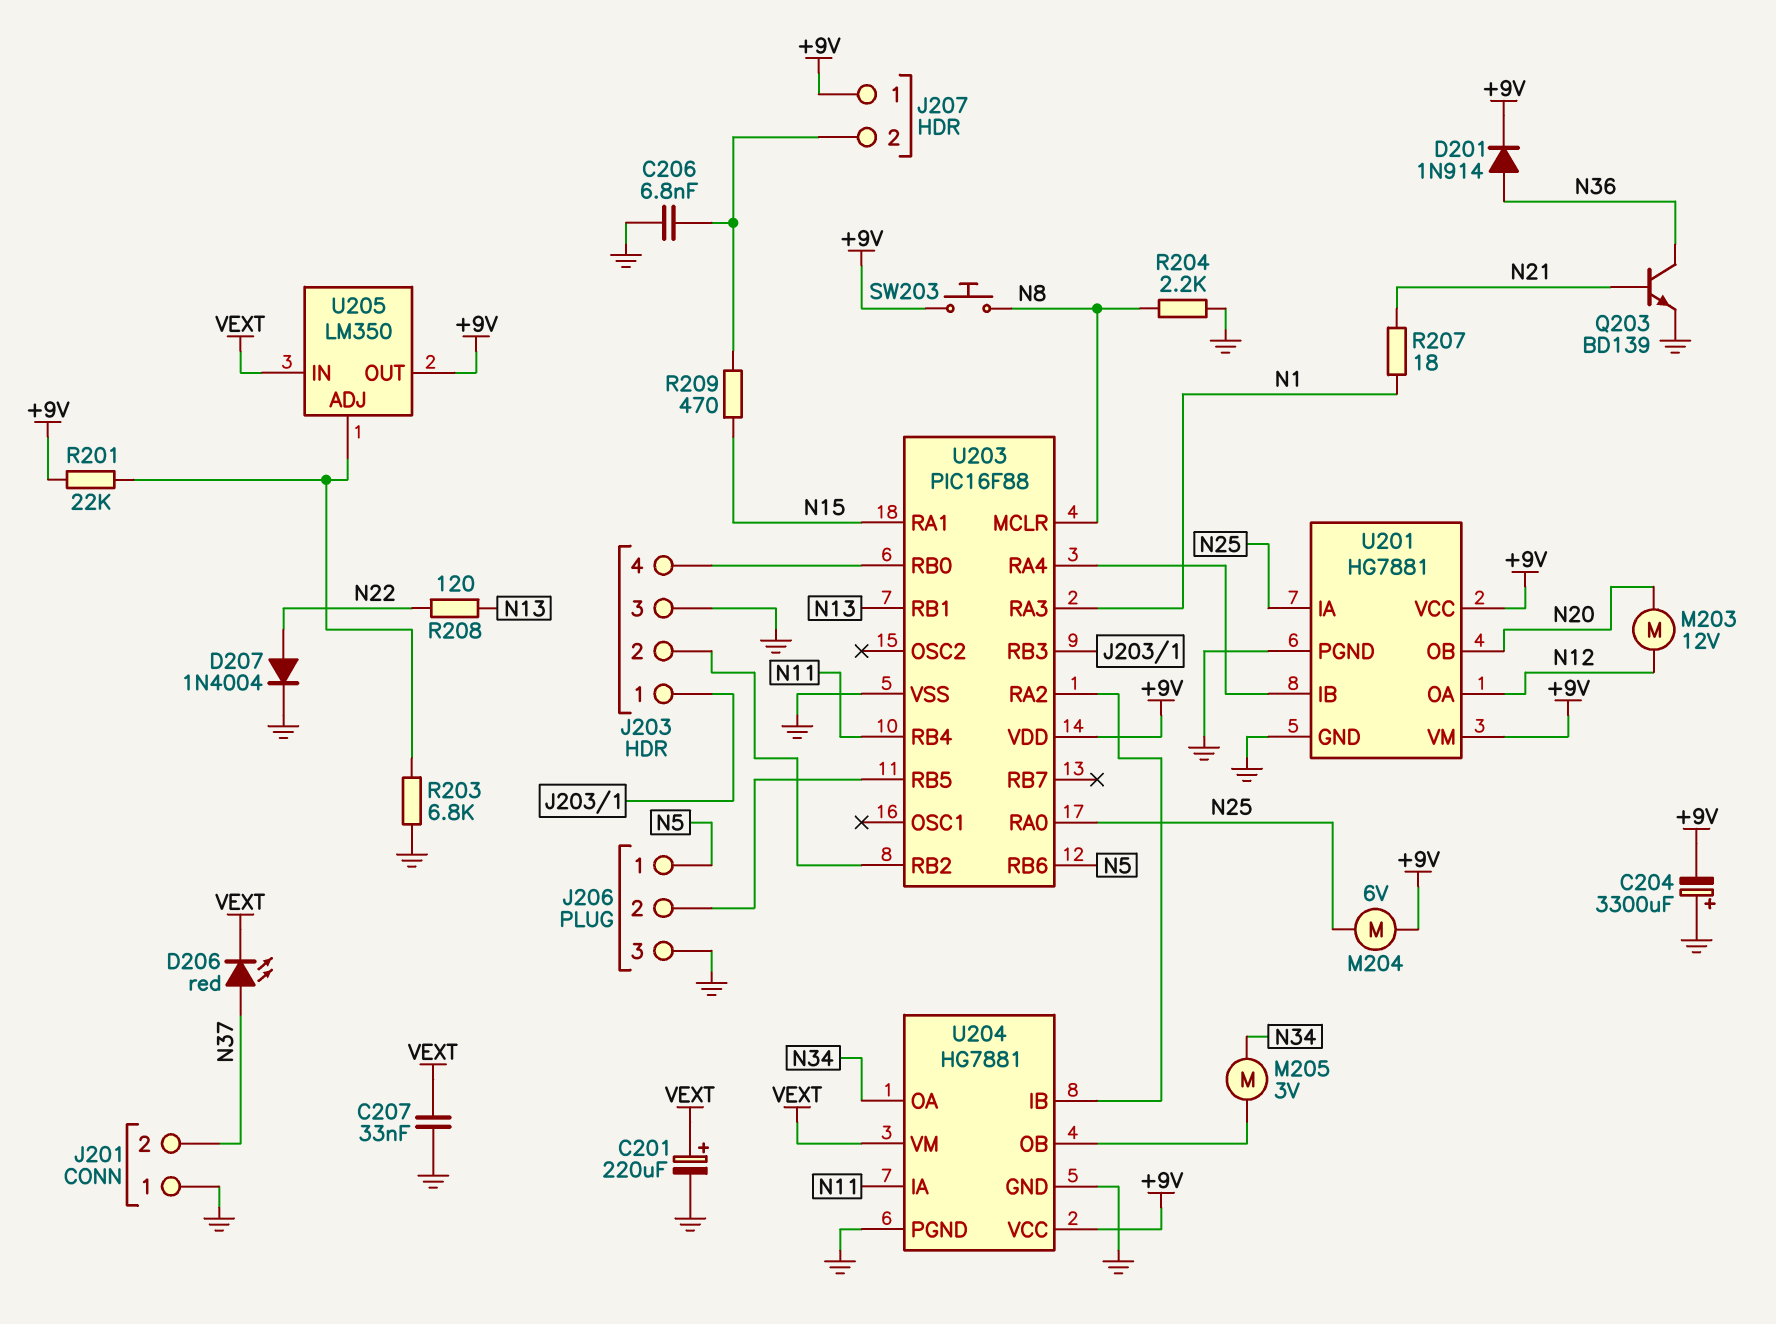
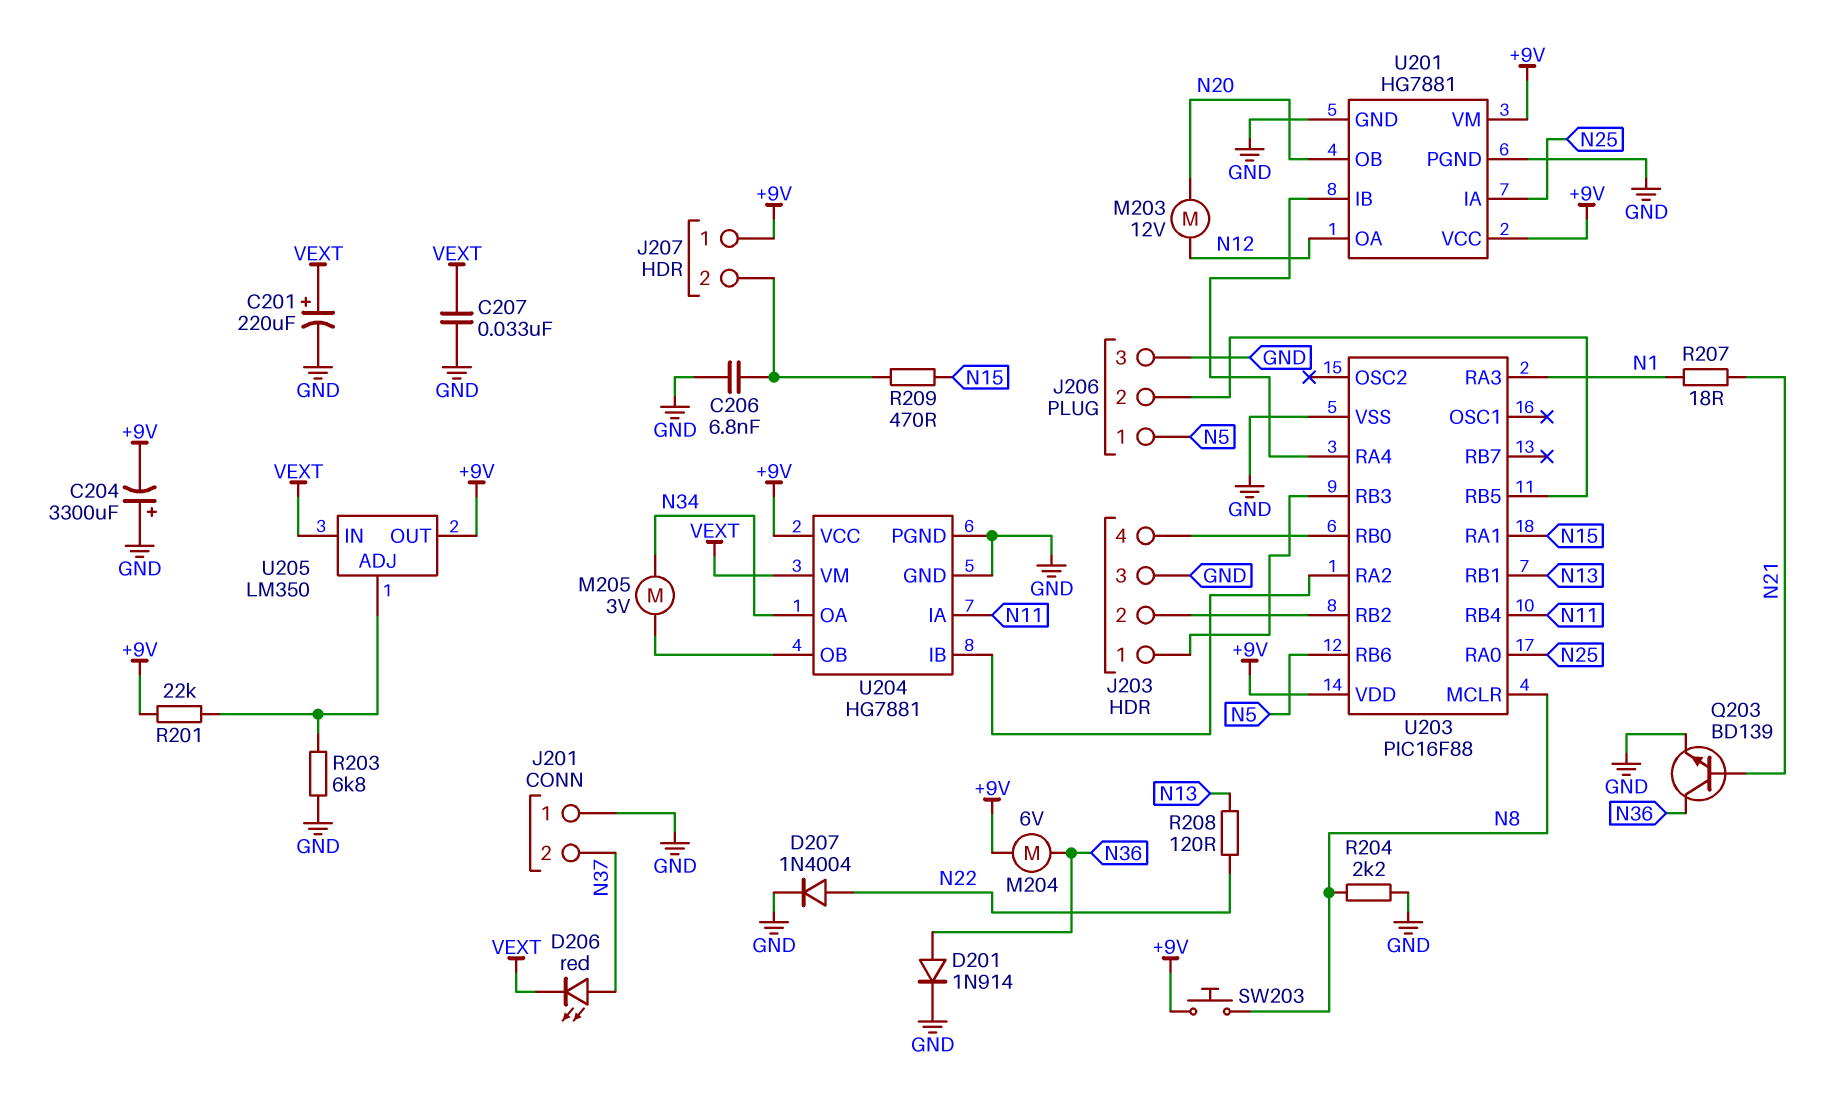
D201: diode 1N914 (A N36, K +9V) -> diode 1N914 (A N36, K GND)
M204: motor 6V (+9V, N25) -> motor 6V (+9V, N36)

